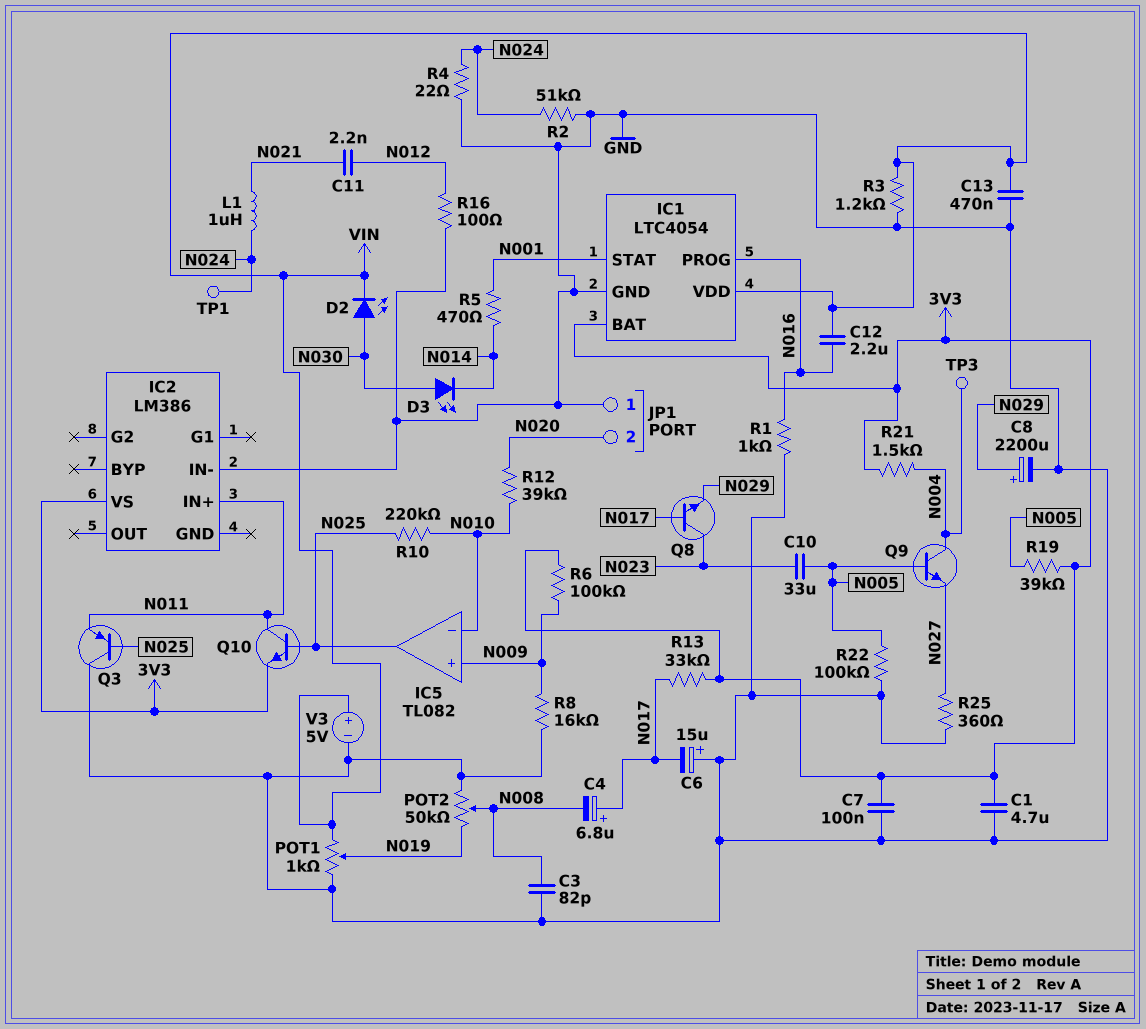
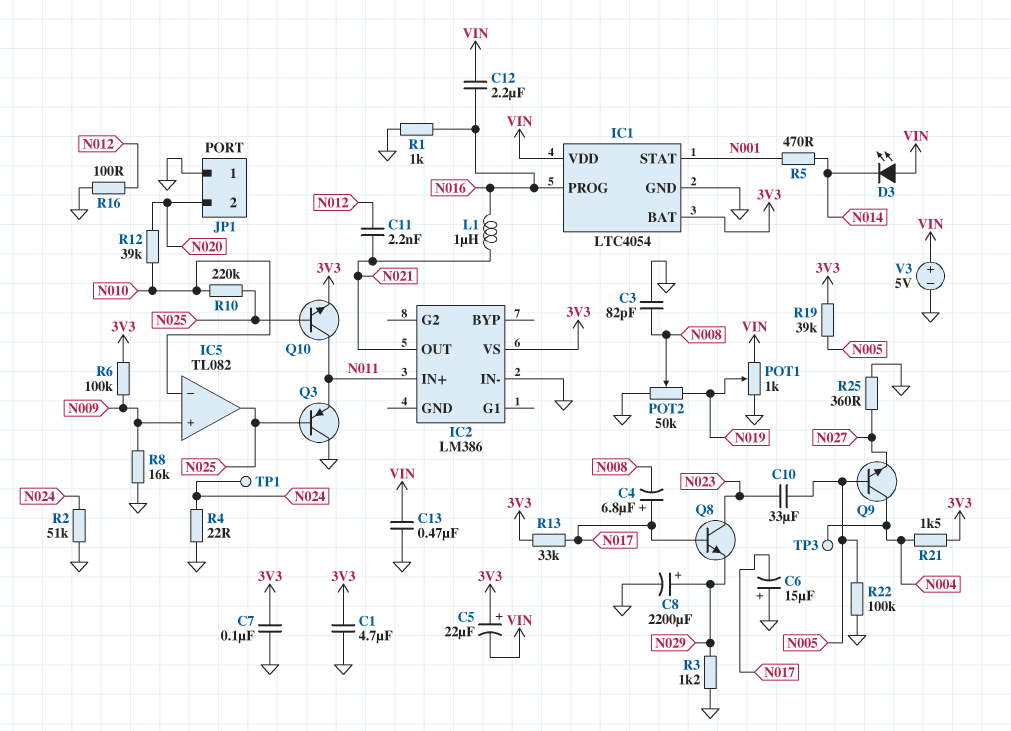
C5: none -> 22uF (plus 3V3, minus VIN)
D2: LED (A N030, K VIN) -> none
D3: LED (A N030, K N014) -> LED (A VIN, K N014)
IC2 pin OUT: none -> N021
L1: 1uH (N021, N024) -> 1uH (N016, N021)
R3: 1.2k (GND, VIN) -> 1.2k (GND, N029)

